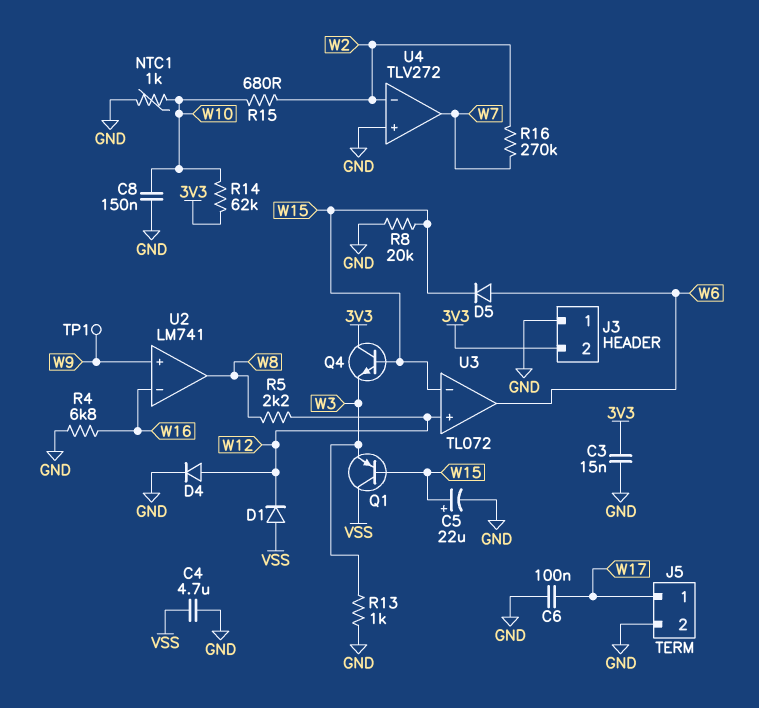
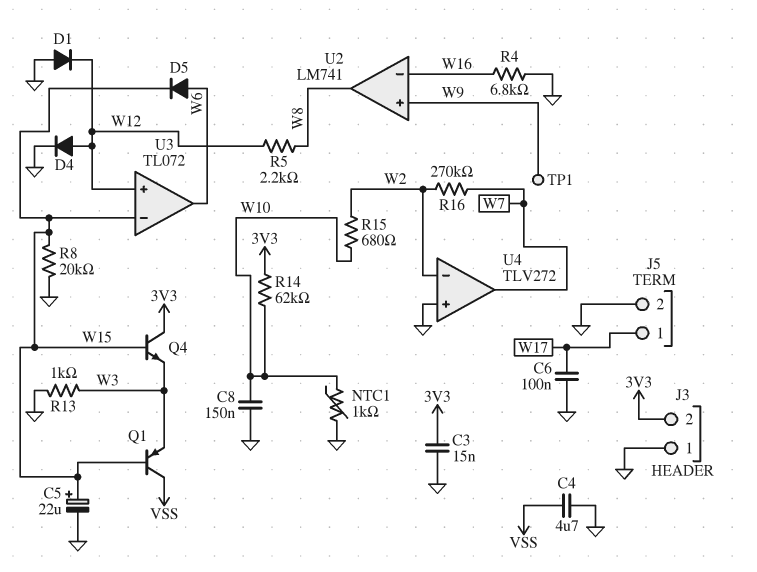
D1: diode (A VSS, K W12) -> diode (A GND, K W12)

